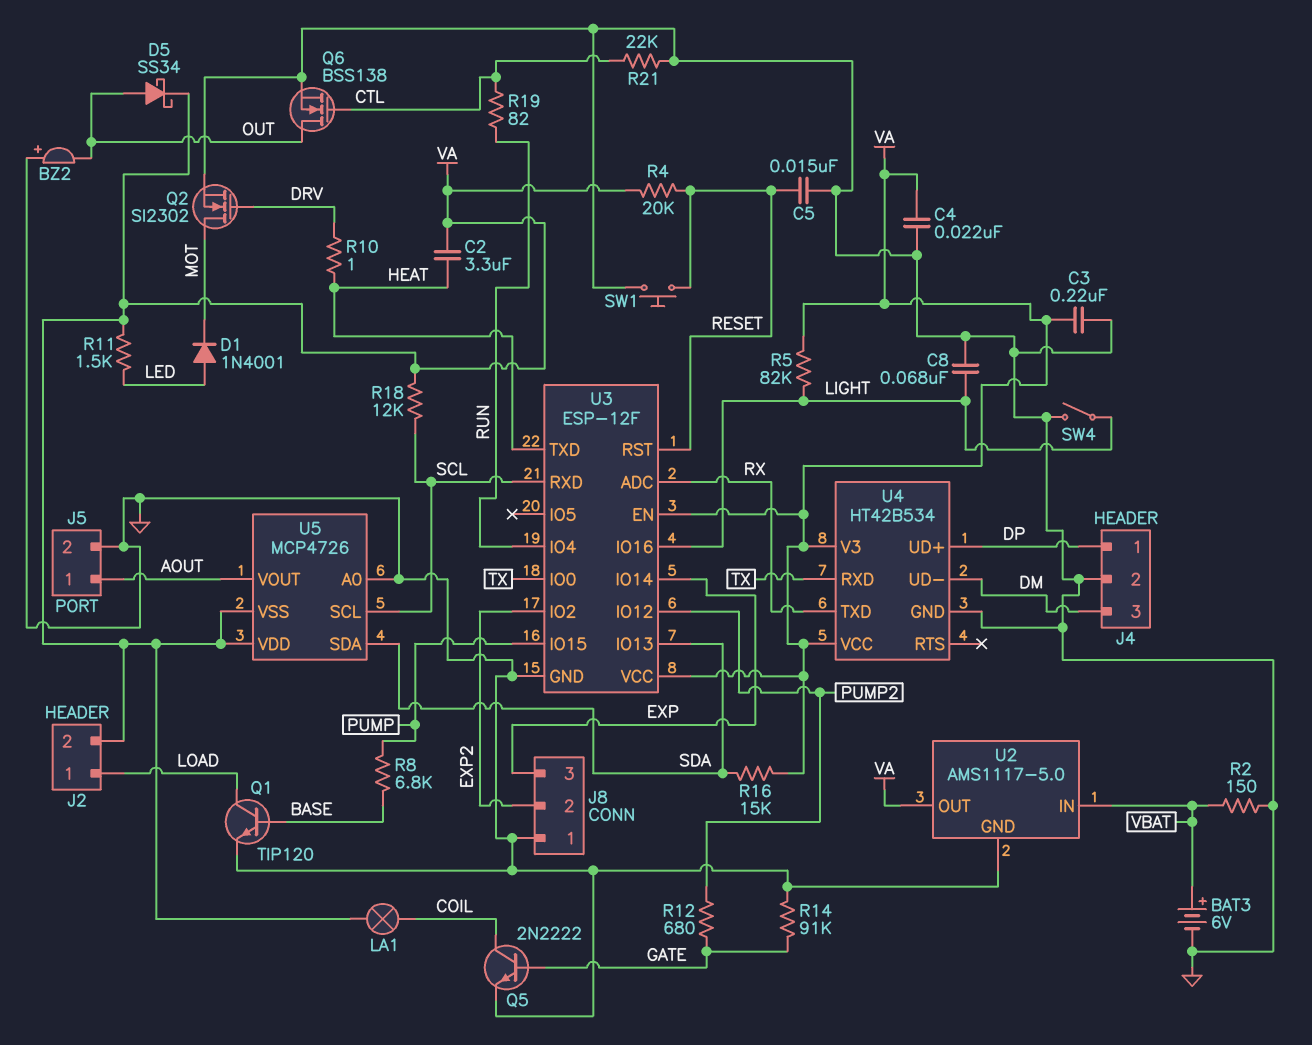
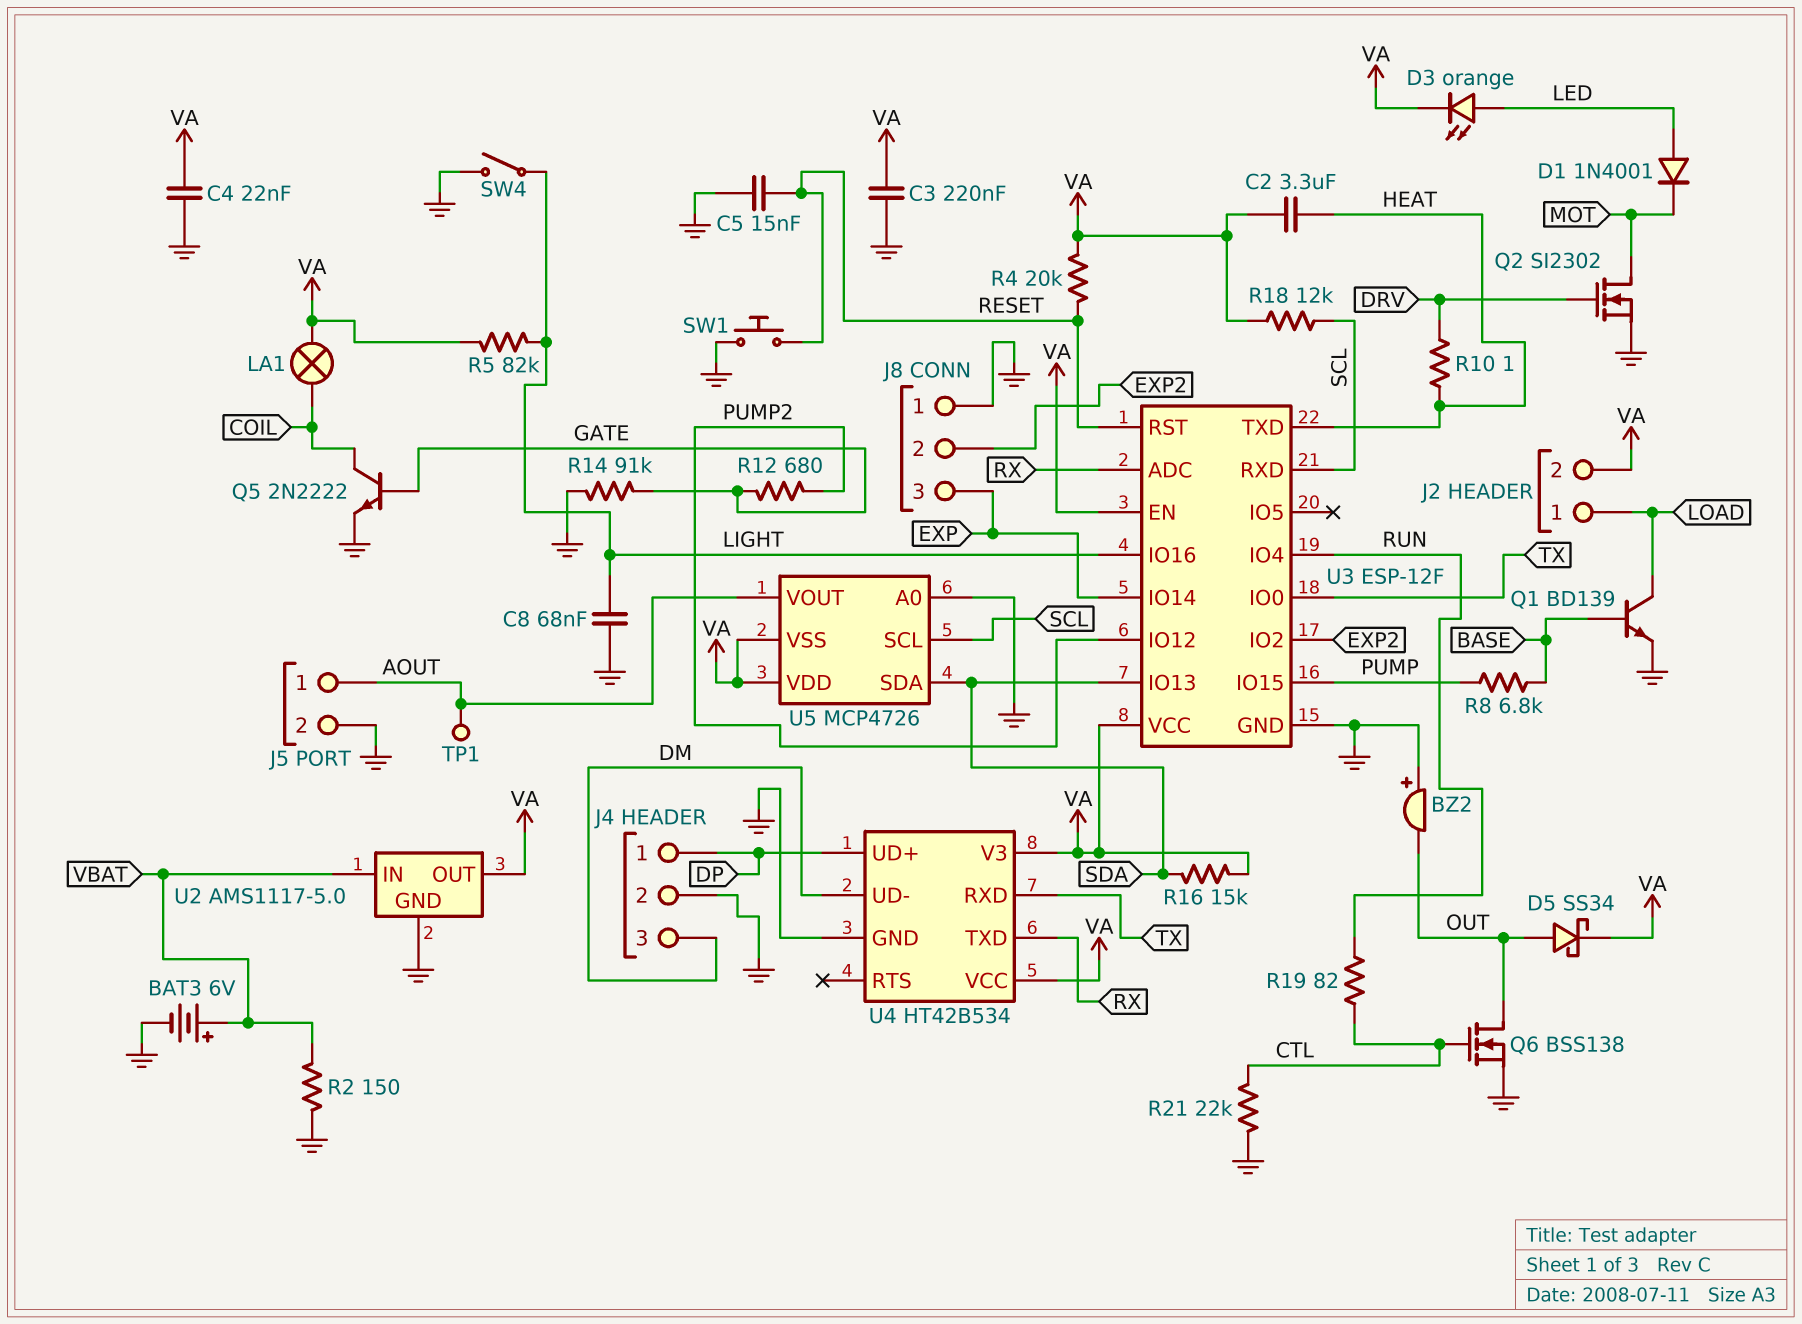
D3: none -> LED orange (A LED, K VA)
Q1: NPN TIP120 (B BASE, C LOAD, E GND) -> NPN BD139 (B BASE, C LOAD, E GND)
R11: 1.5k (LED, VA) -> none
TP1: none -> test point (AOUT)

